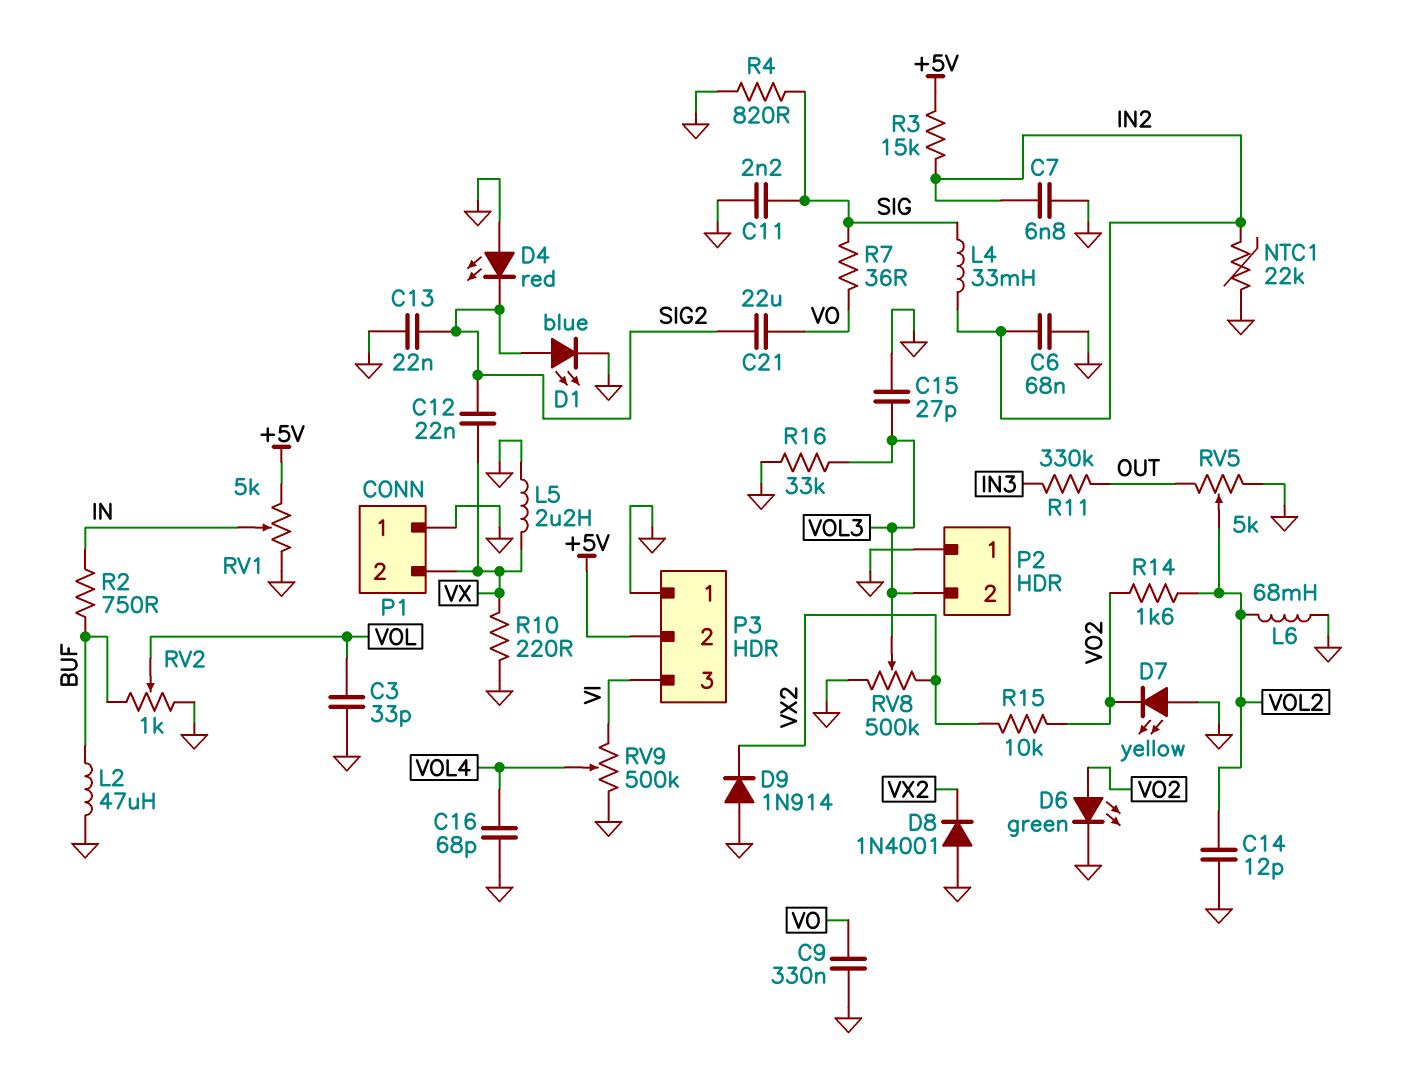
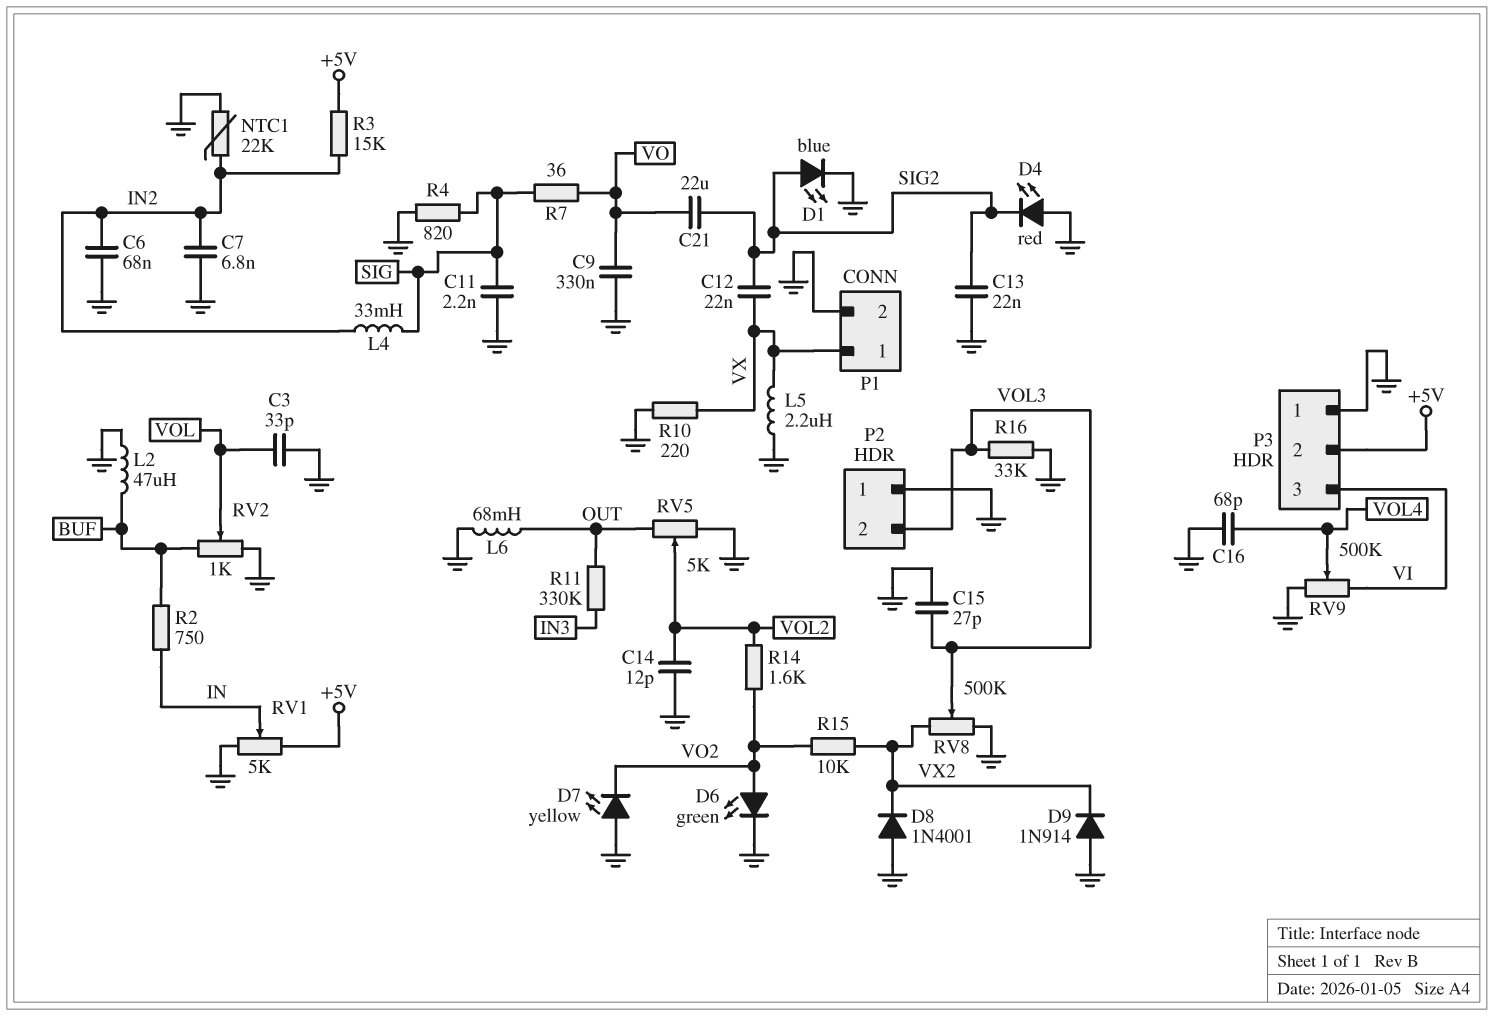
L6: 68mH (GND, VOL2) -> 68mH (GND, OUT)
P1 pin 1: GND -> VX
P1 pin 2: VX -> GND

